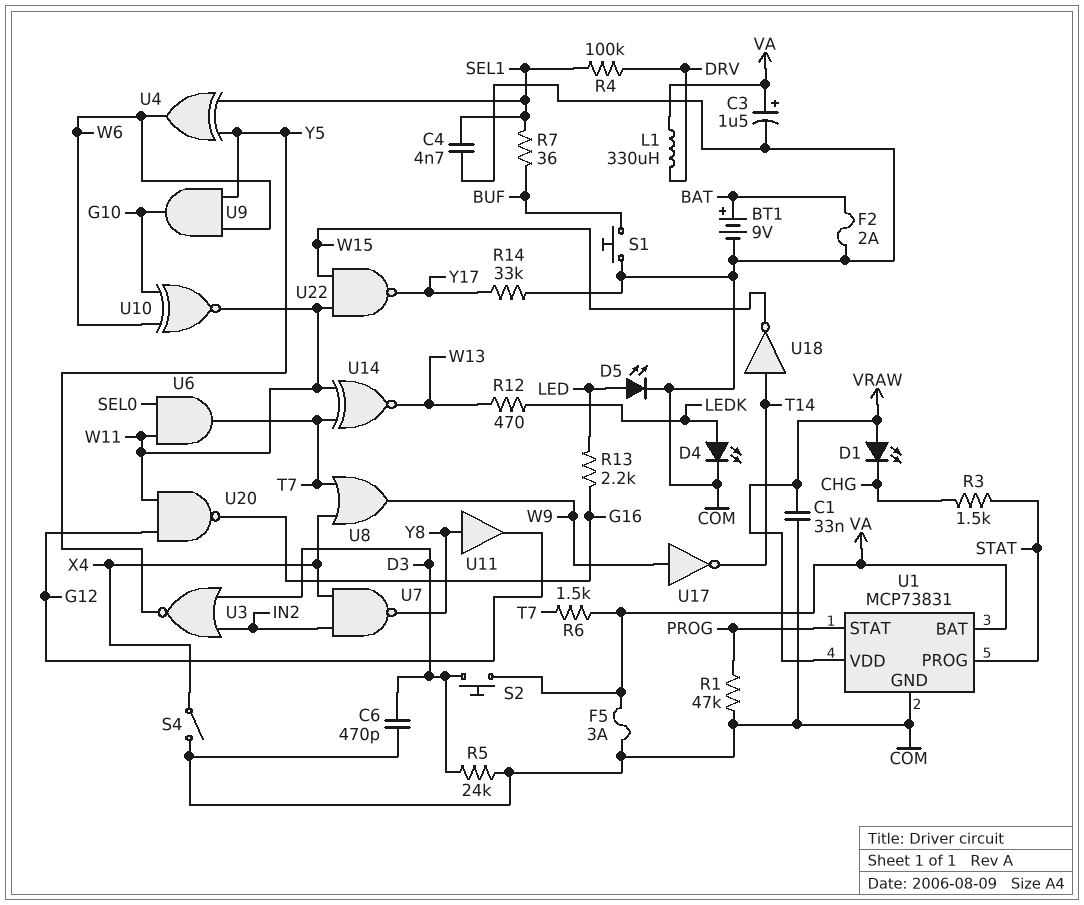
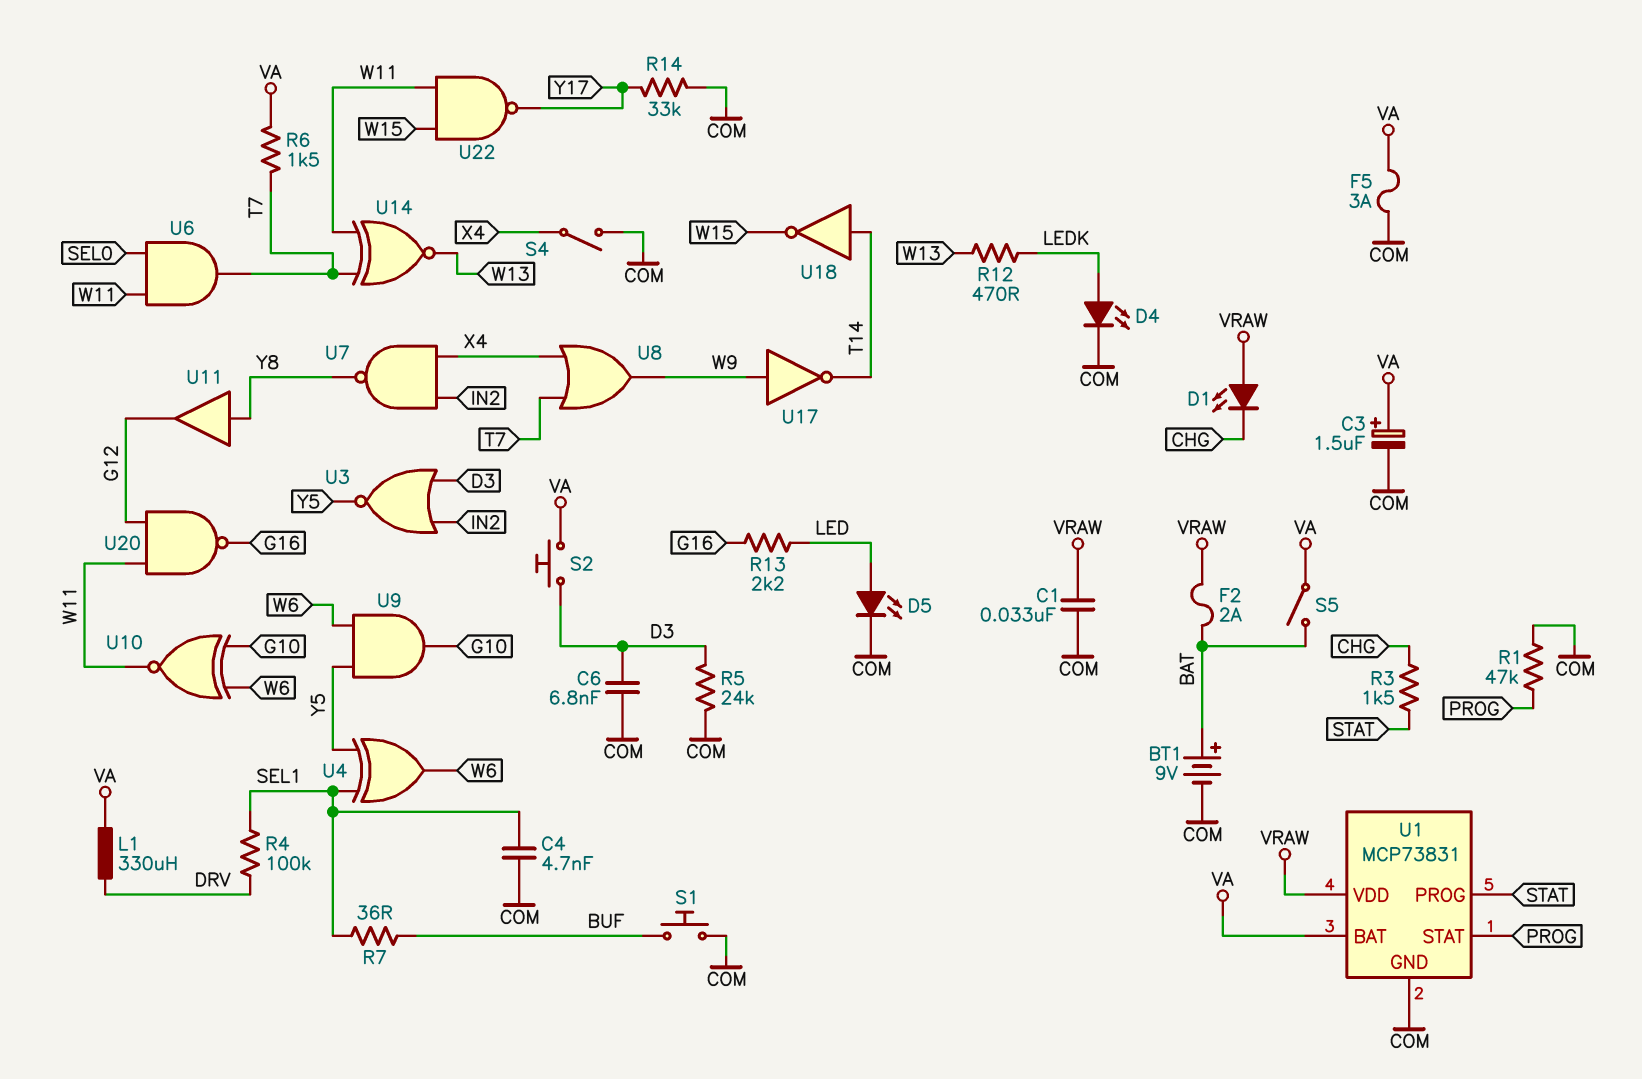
C6: 470pF (COM, D3) -> 6.8nF (COM, D3)
F2: 2A (BAT, COM) -> 2A (BAT, VRAW)
S5: none -> switch (BAT, VA)

